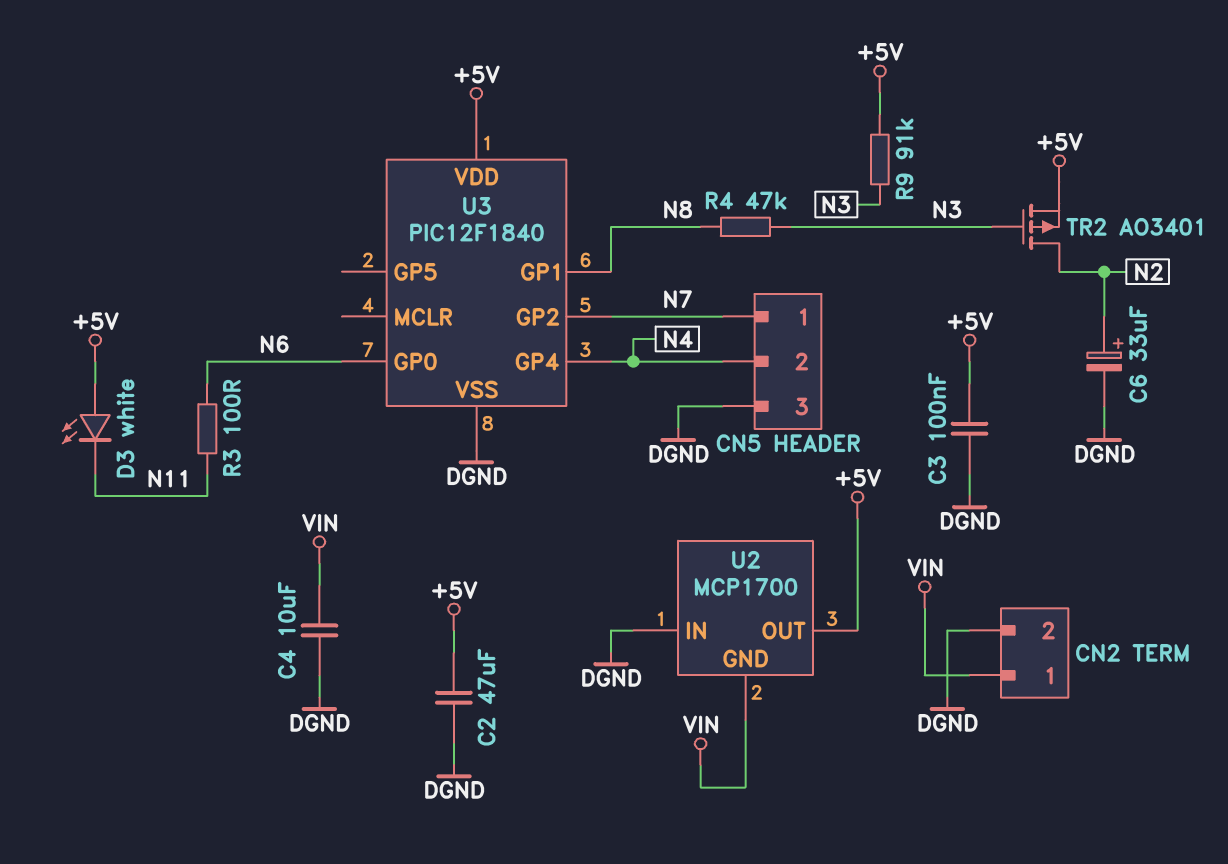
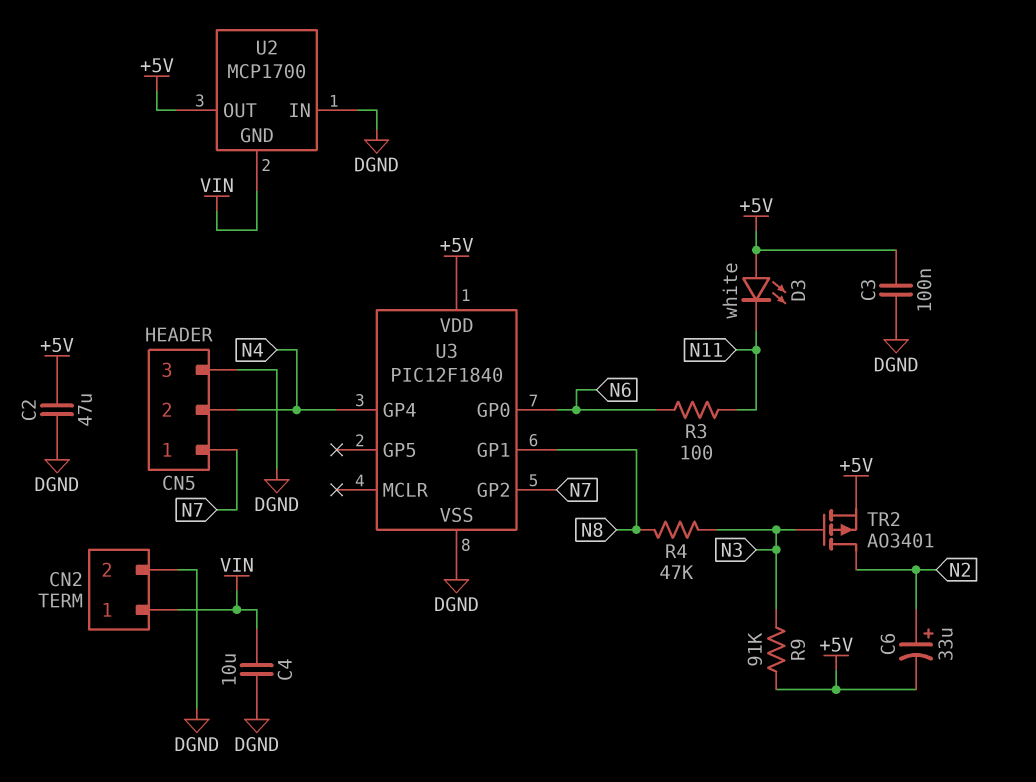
C6: 33uF (plus N2, minus DGND) -> 33uF (plus N2, minus +5V)

